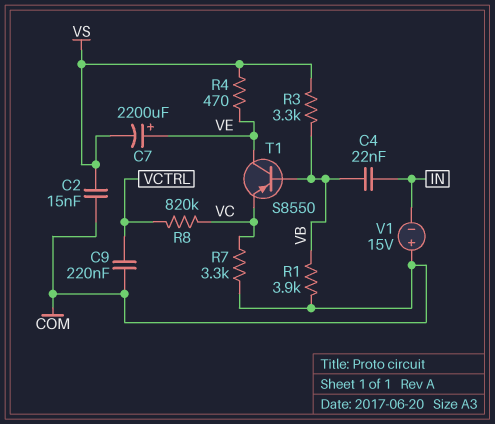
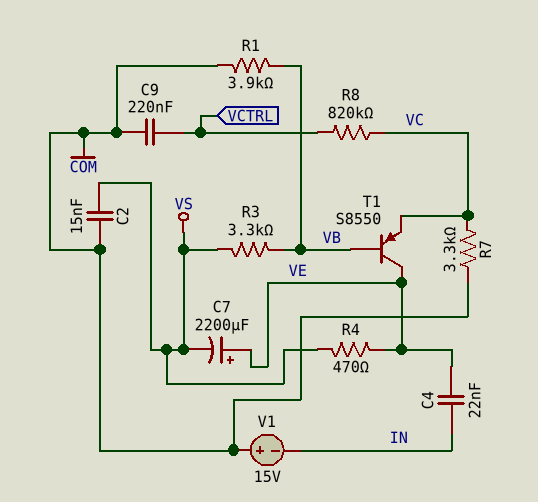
C4: 22nF (IN, VB) -> 22nF (IN, VE)

